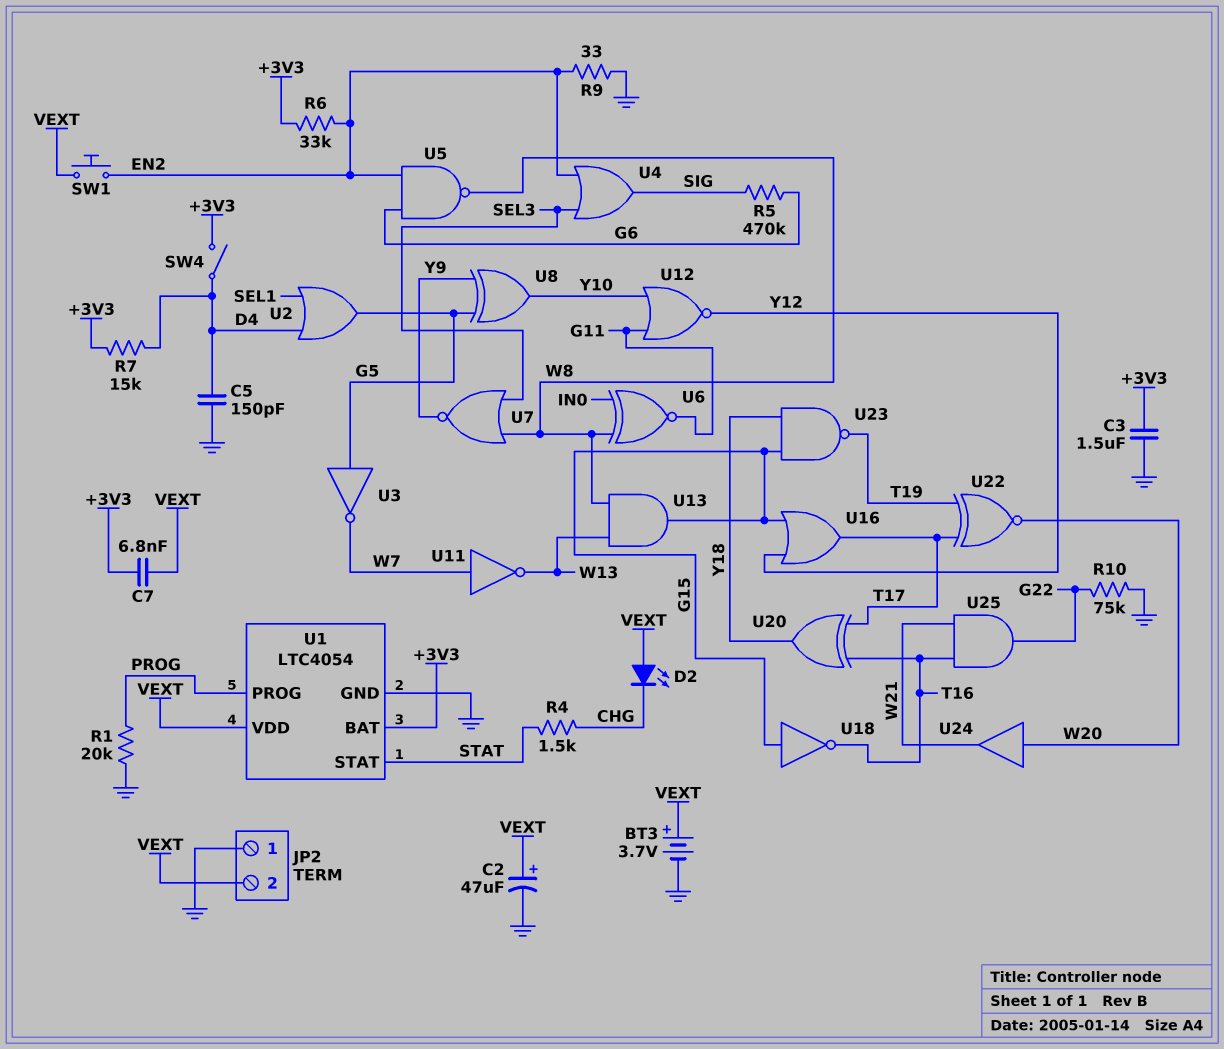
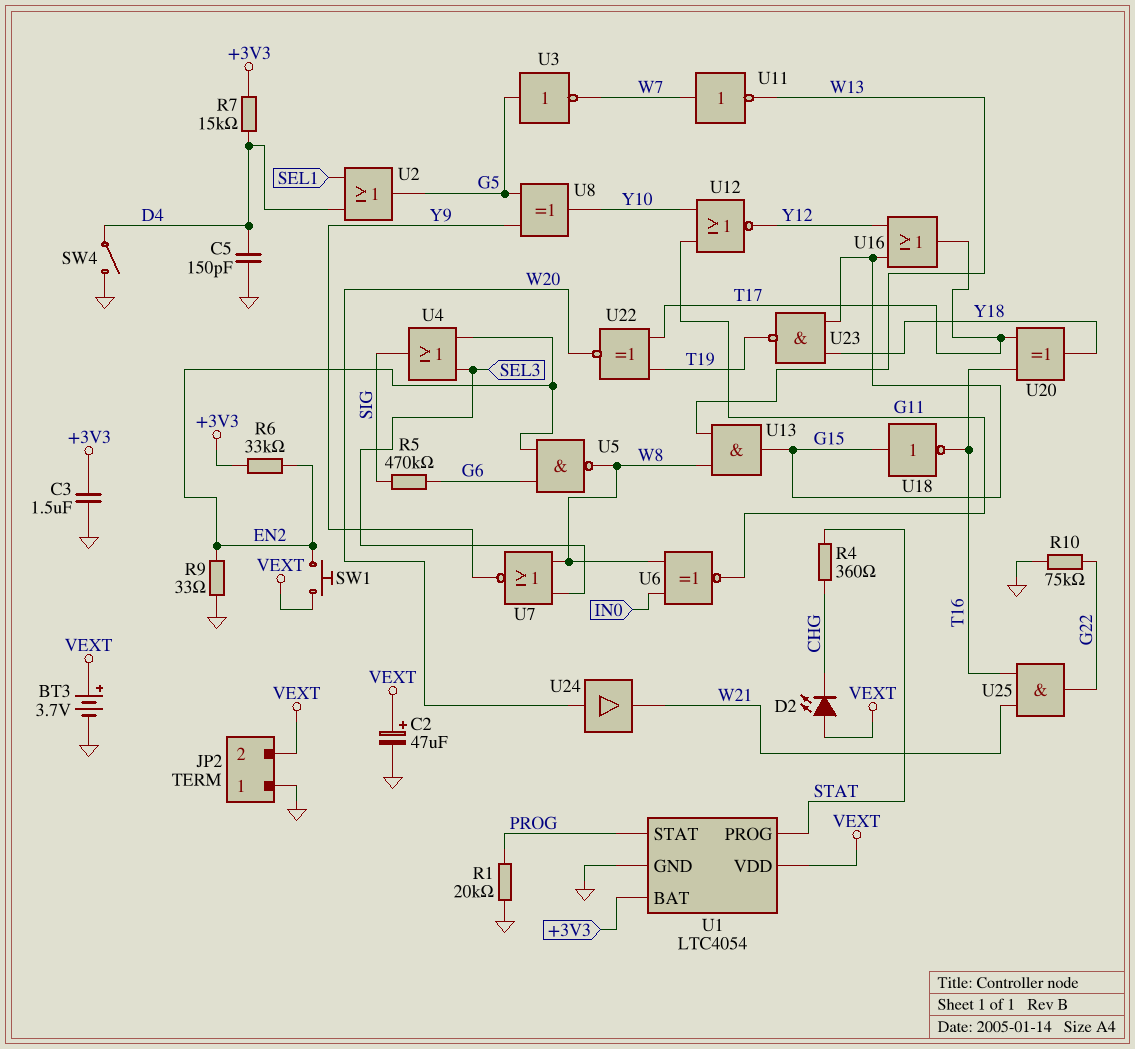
C7: 6.8nF (+3V3, VEXT) -> none
R4: 1.5k (CHG, STAT) -> 360 (CHG, STAT)
SW4: switch (+3V3, D4) -> switch (D4, GND)
U1 pin PROG: PROG -> STAT
U1 pin STAT: STAT -> PROG

